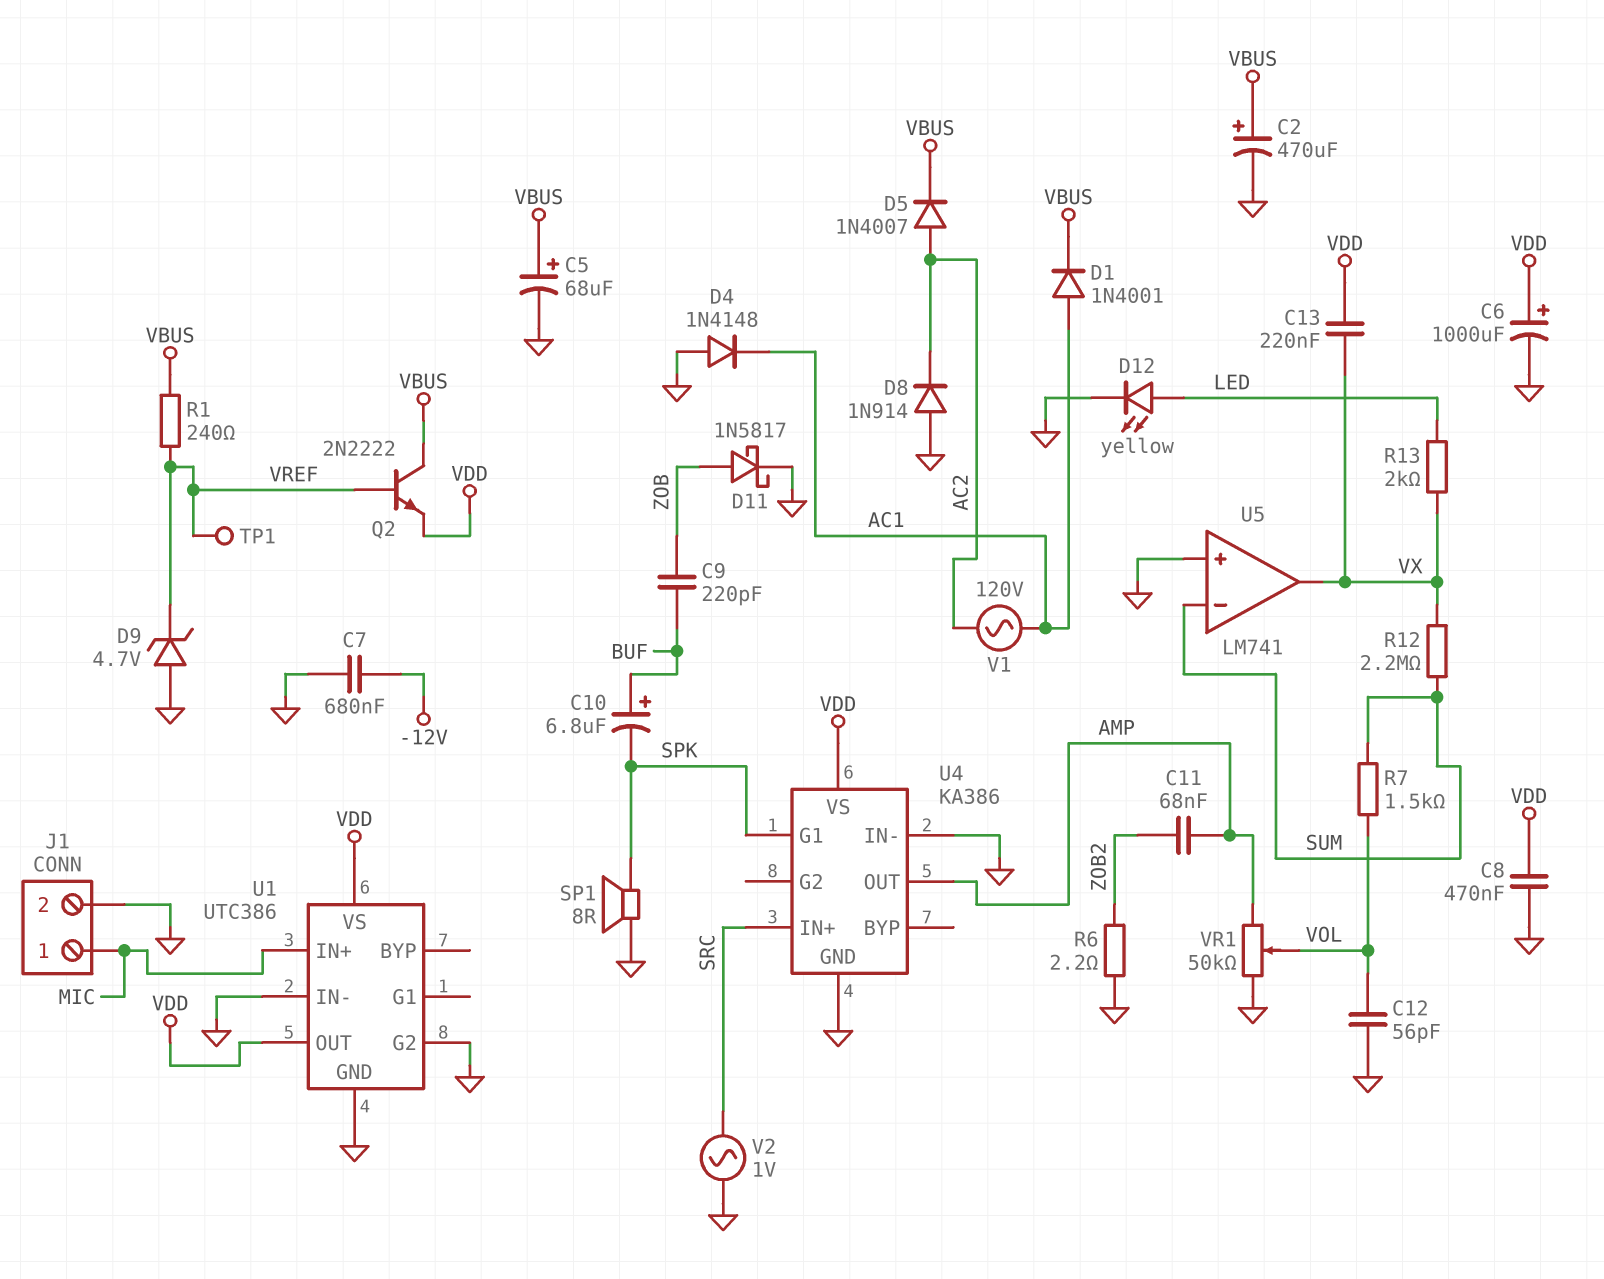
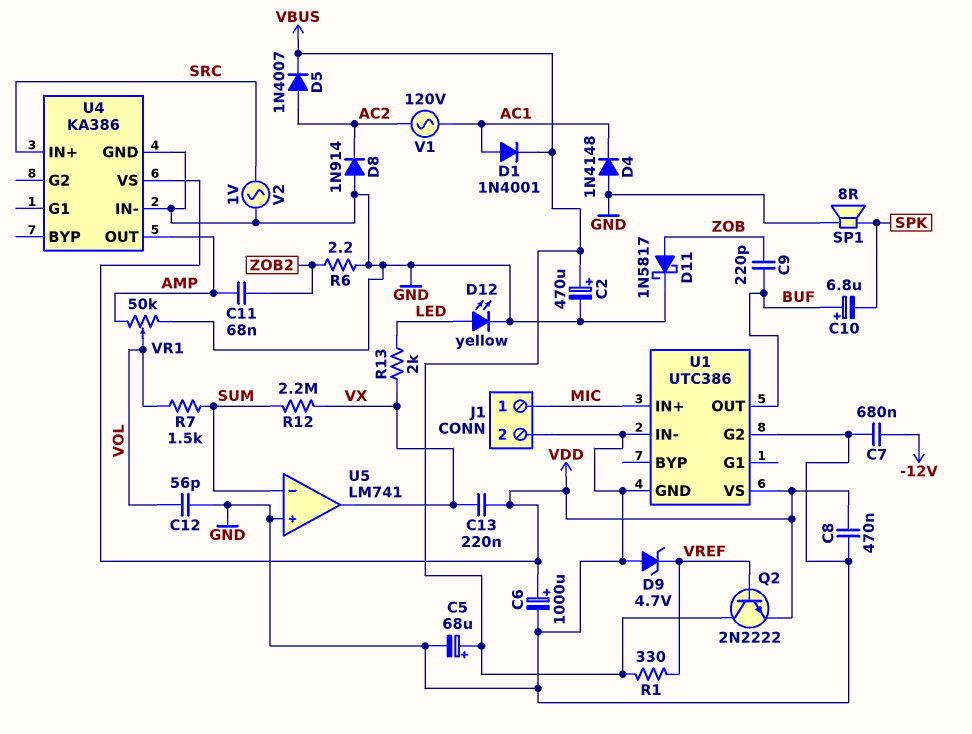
R1: 240 (VBUS, VREF) -> 330 (VBUS, VREF)
TP1: test point (VREF) -> none
U1 pin OUT: VDD -> BUF
U4 pin G1: SPK -> none

